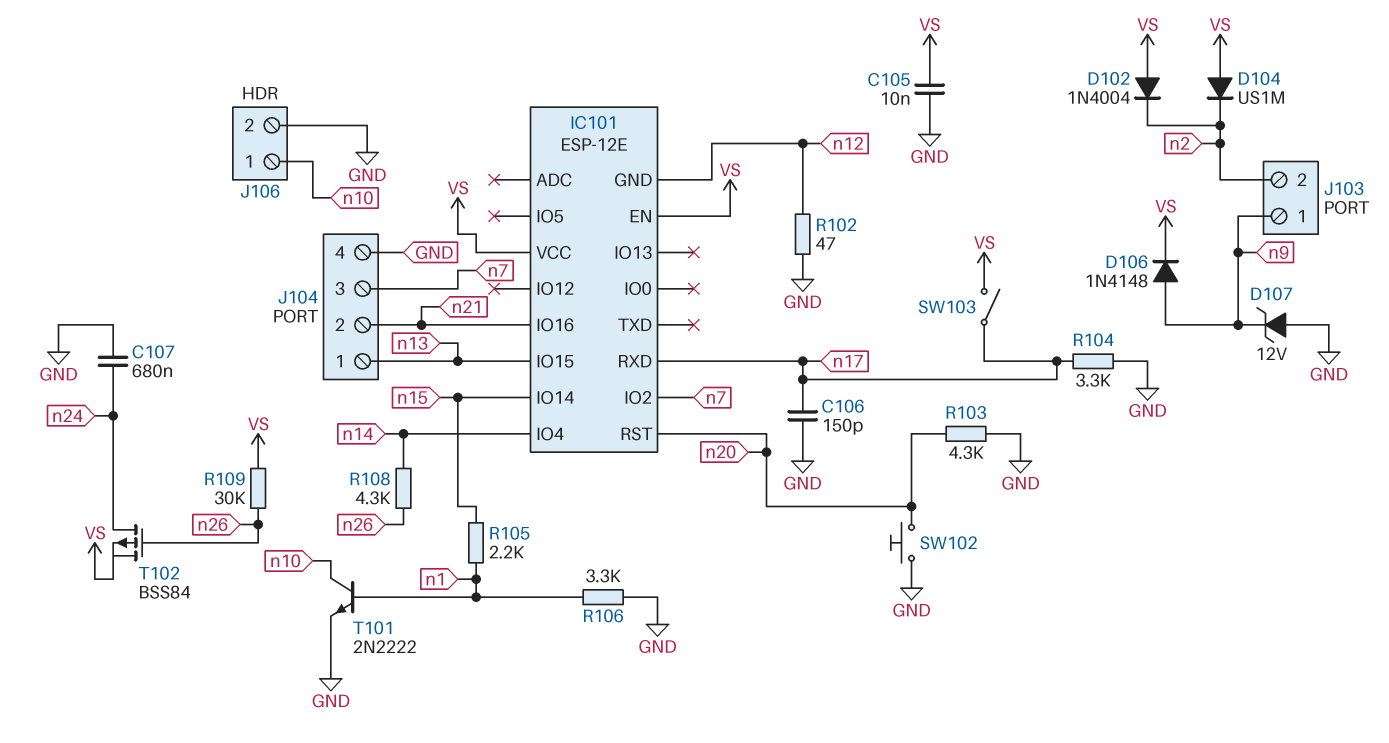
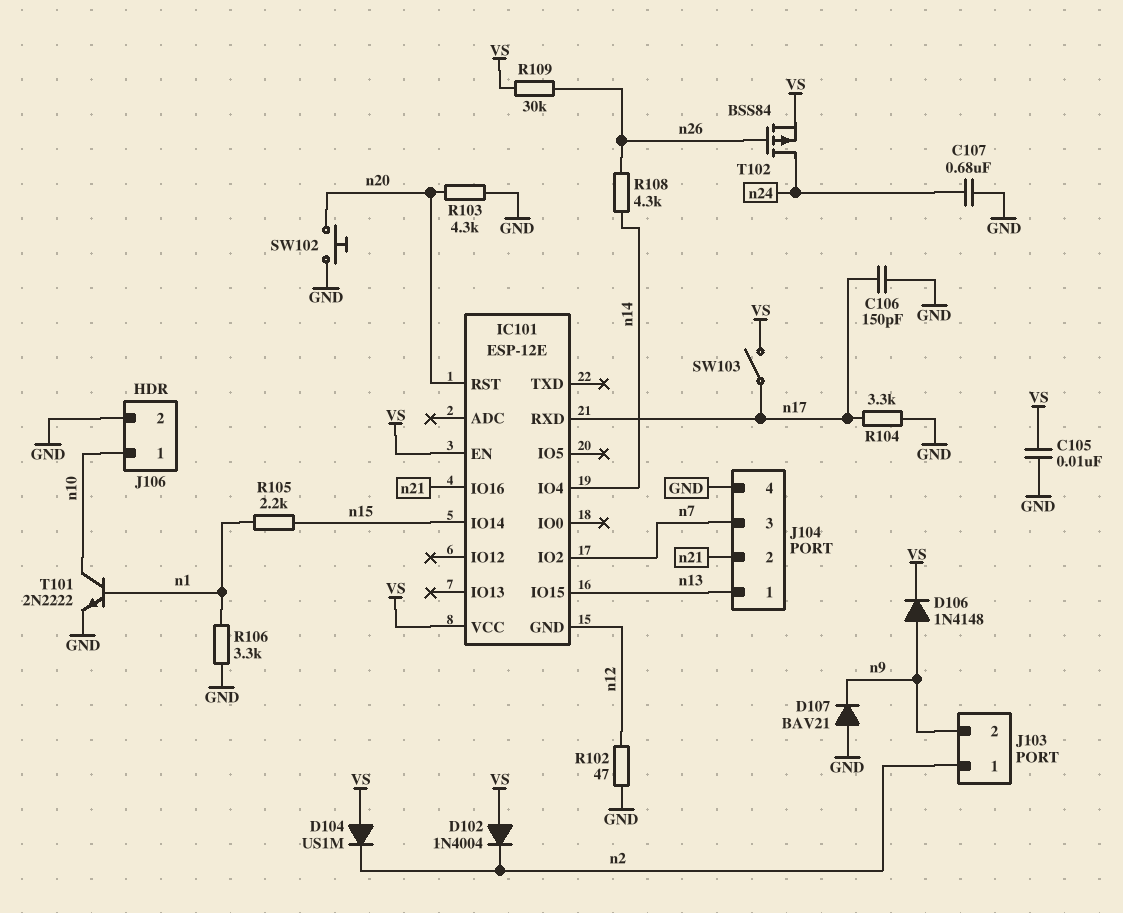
D107: zener 12V (A GND, K n9) -> diode BAV21 (A GND, K n9)
J103 pin 1: n9 -> n2
J103 pin 2: n2 -> n9

